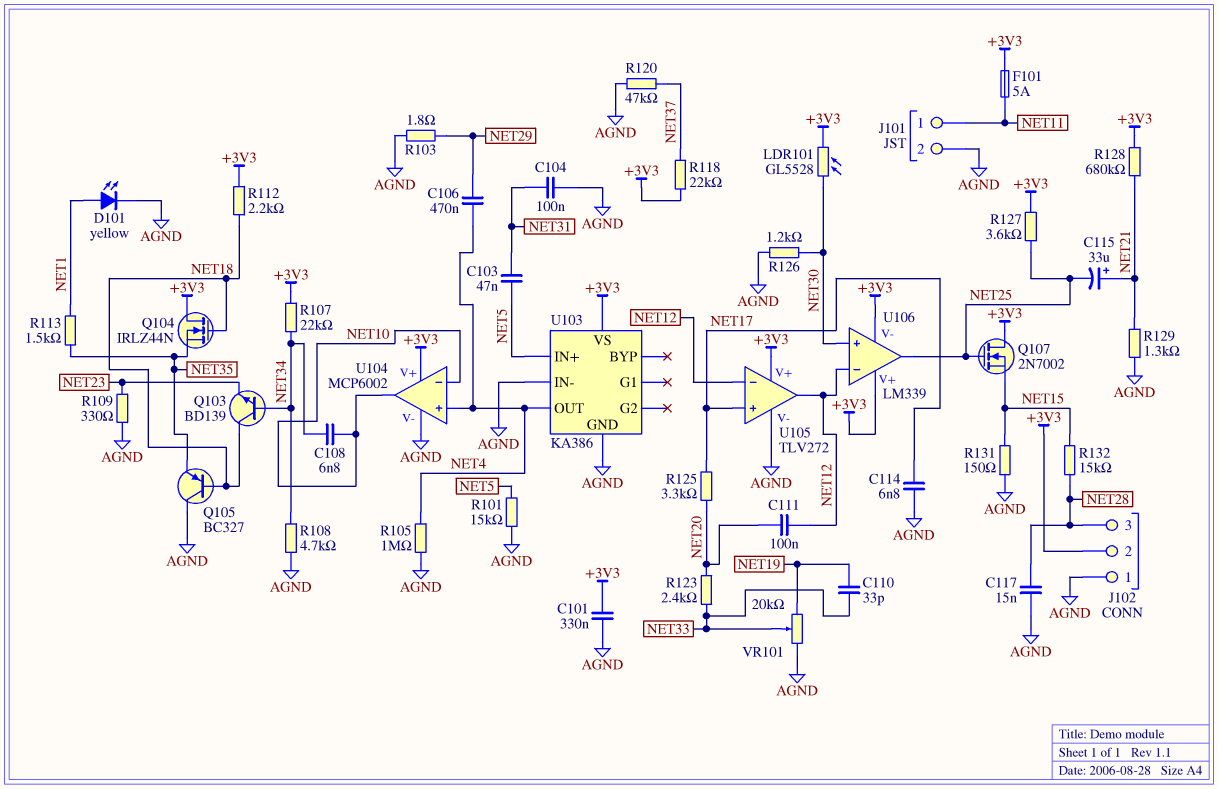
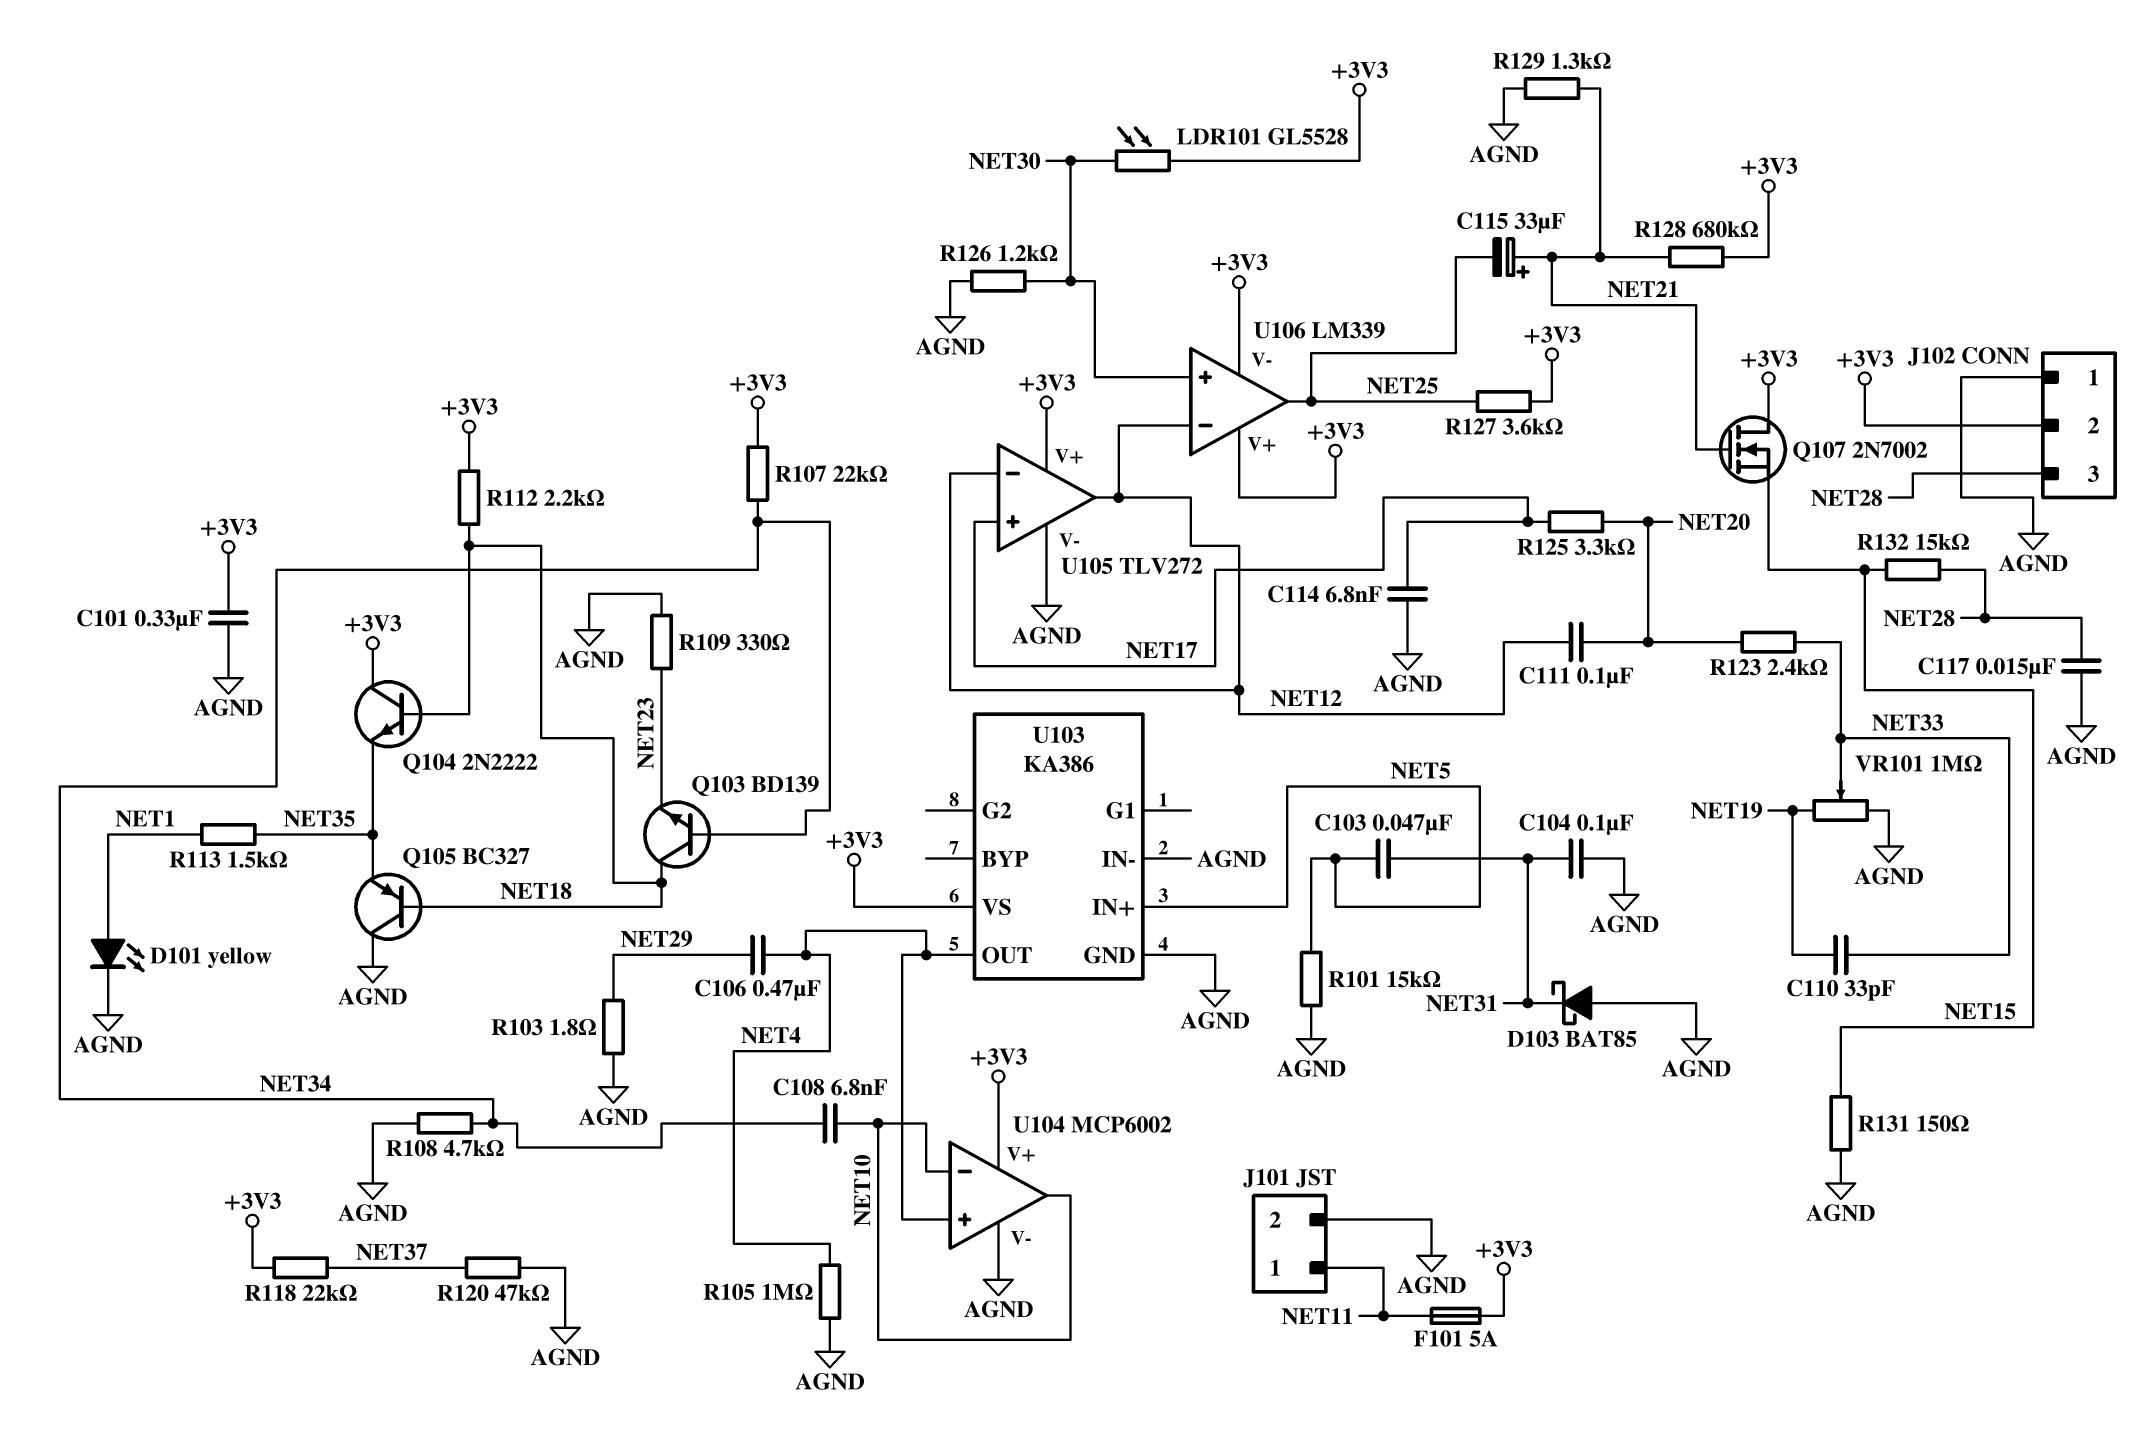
D103: none -> schottky BAT85 (A AGND, K NET31)
Q104: NMOS IRLZ44N (G NET18, D +3V3, S NET35) -> NPN 2N2222 (B NET18, C +3V3, E NET35)
Q107: NMOS 2N7002 (G NET25, D +3V3, S NET15) -> NMOS 2N7002 (G NET21, D +3V3, S NET15)
VR101: 20k (AGND, NET19, wiper NET33) -> 1M (AGND, NET19, wiper NET33)

